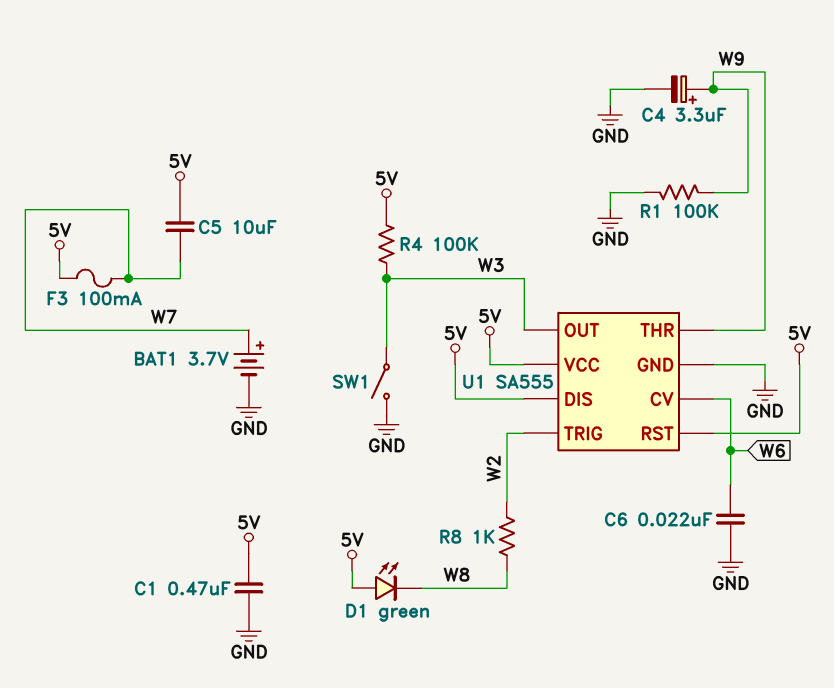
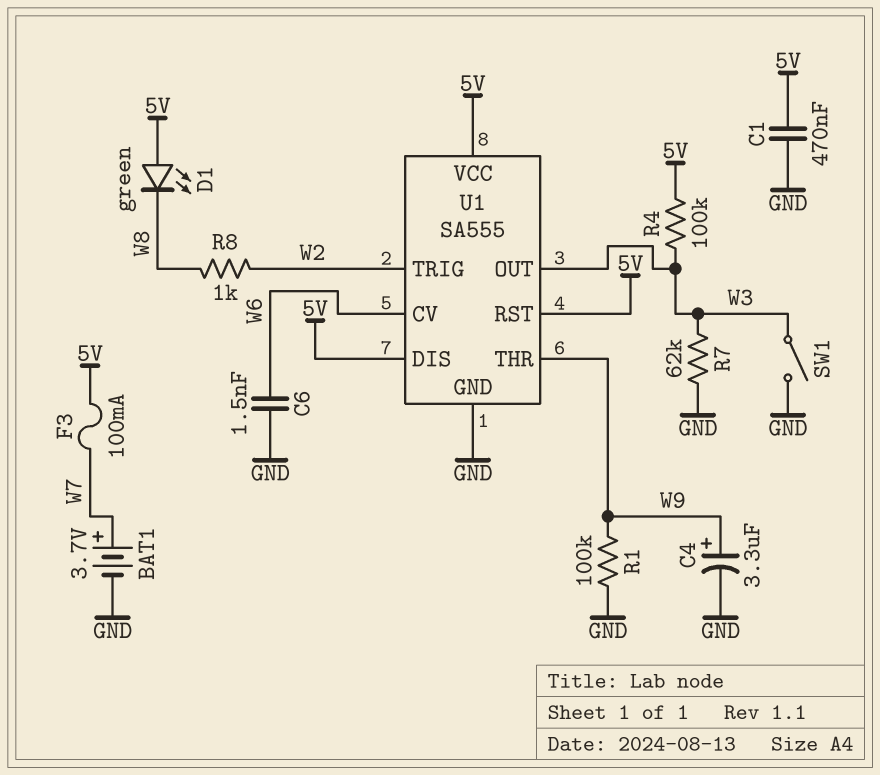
C5: 10uF (5V, W7) -> none
C6: 22nF (GND, W6) -> 1.5nF (GND, W6)
R7: none -> 62k (GND, W3)

